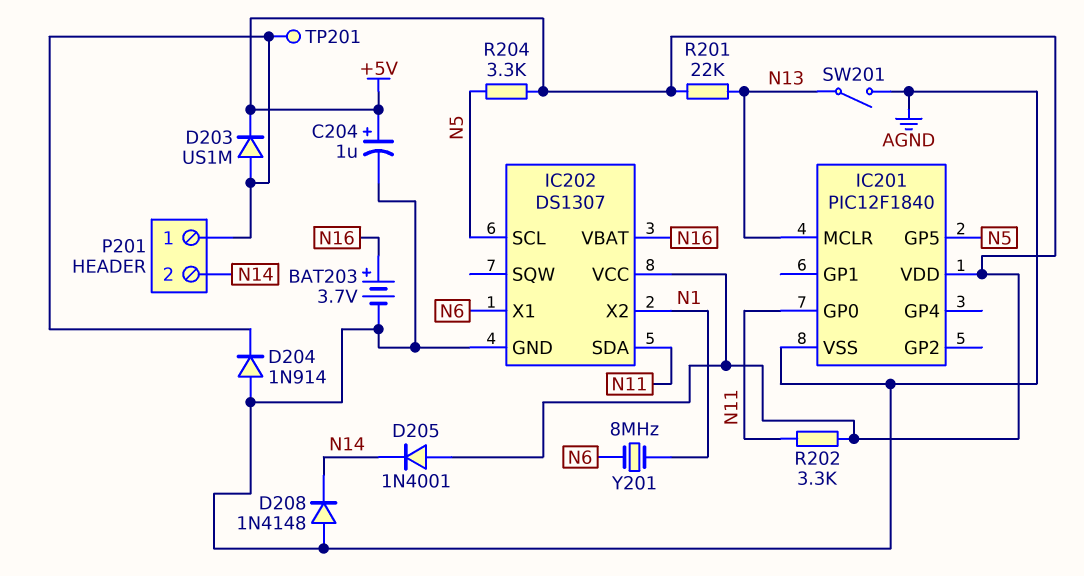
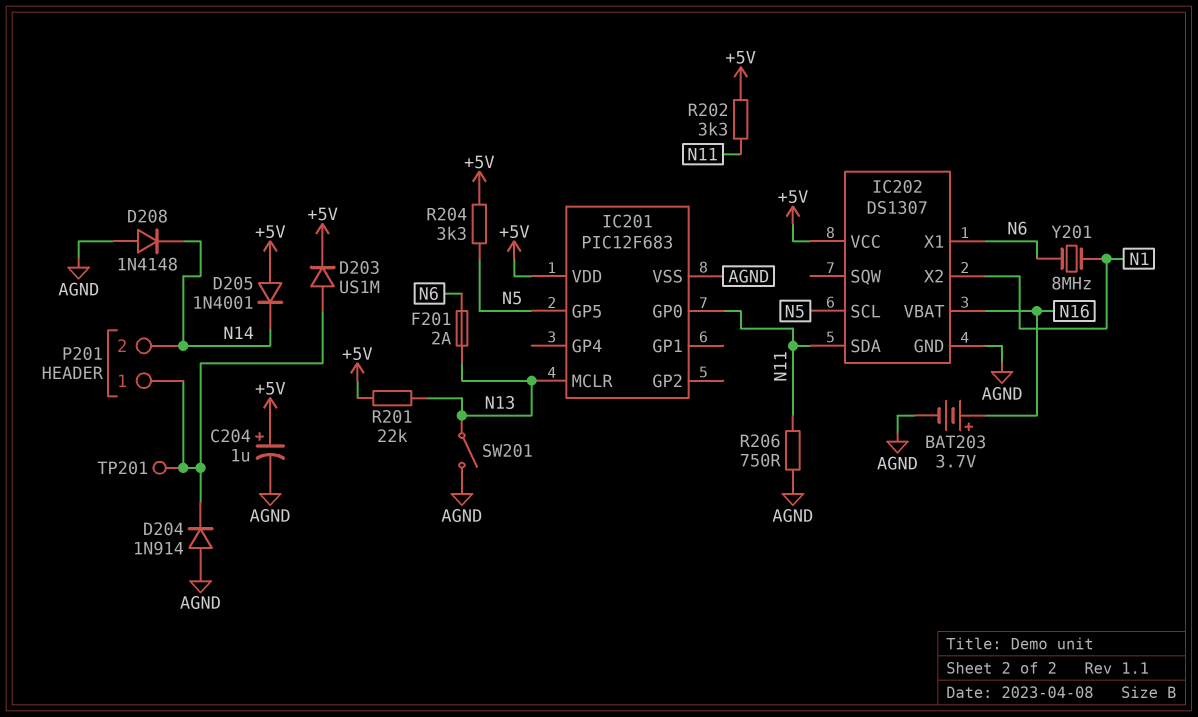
F201: none -> 2A (N6, N13)
IC201: PIC12F1840 -> PIC12F683
R206: none -> 750 (AGND, N11)

